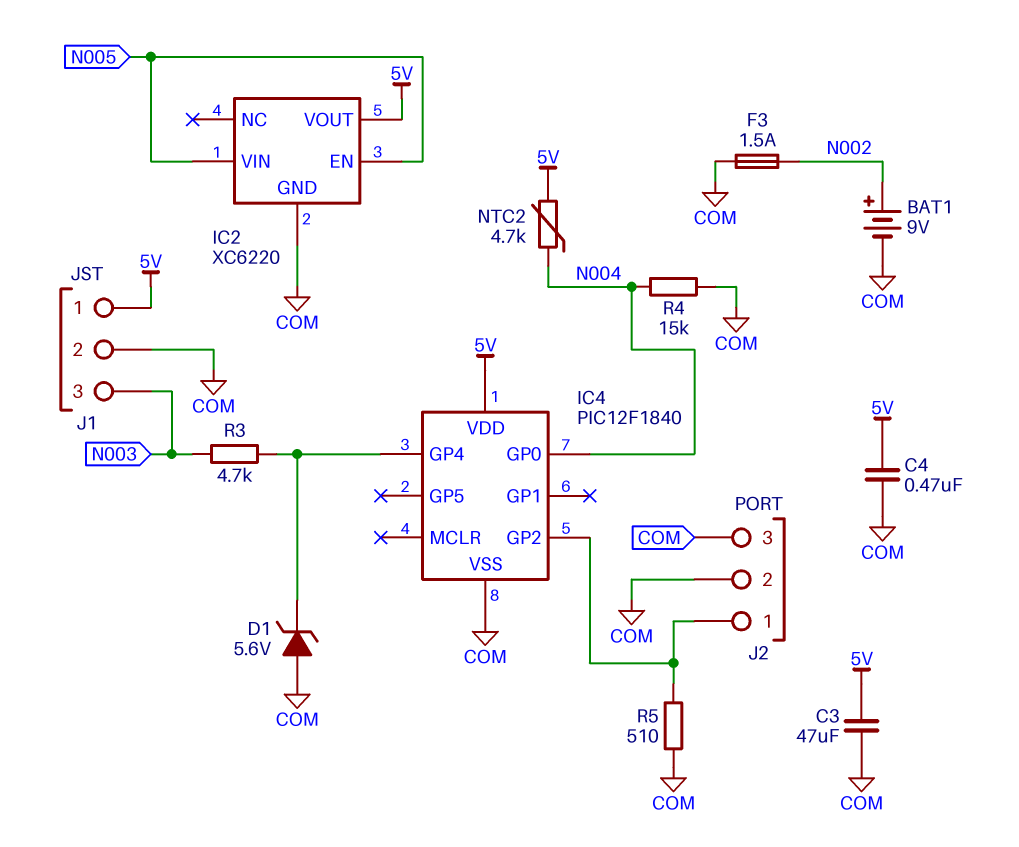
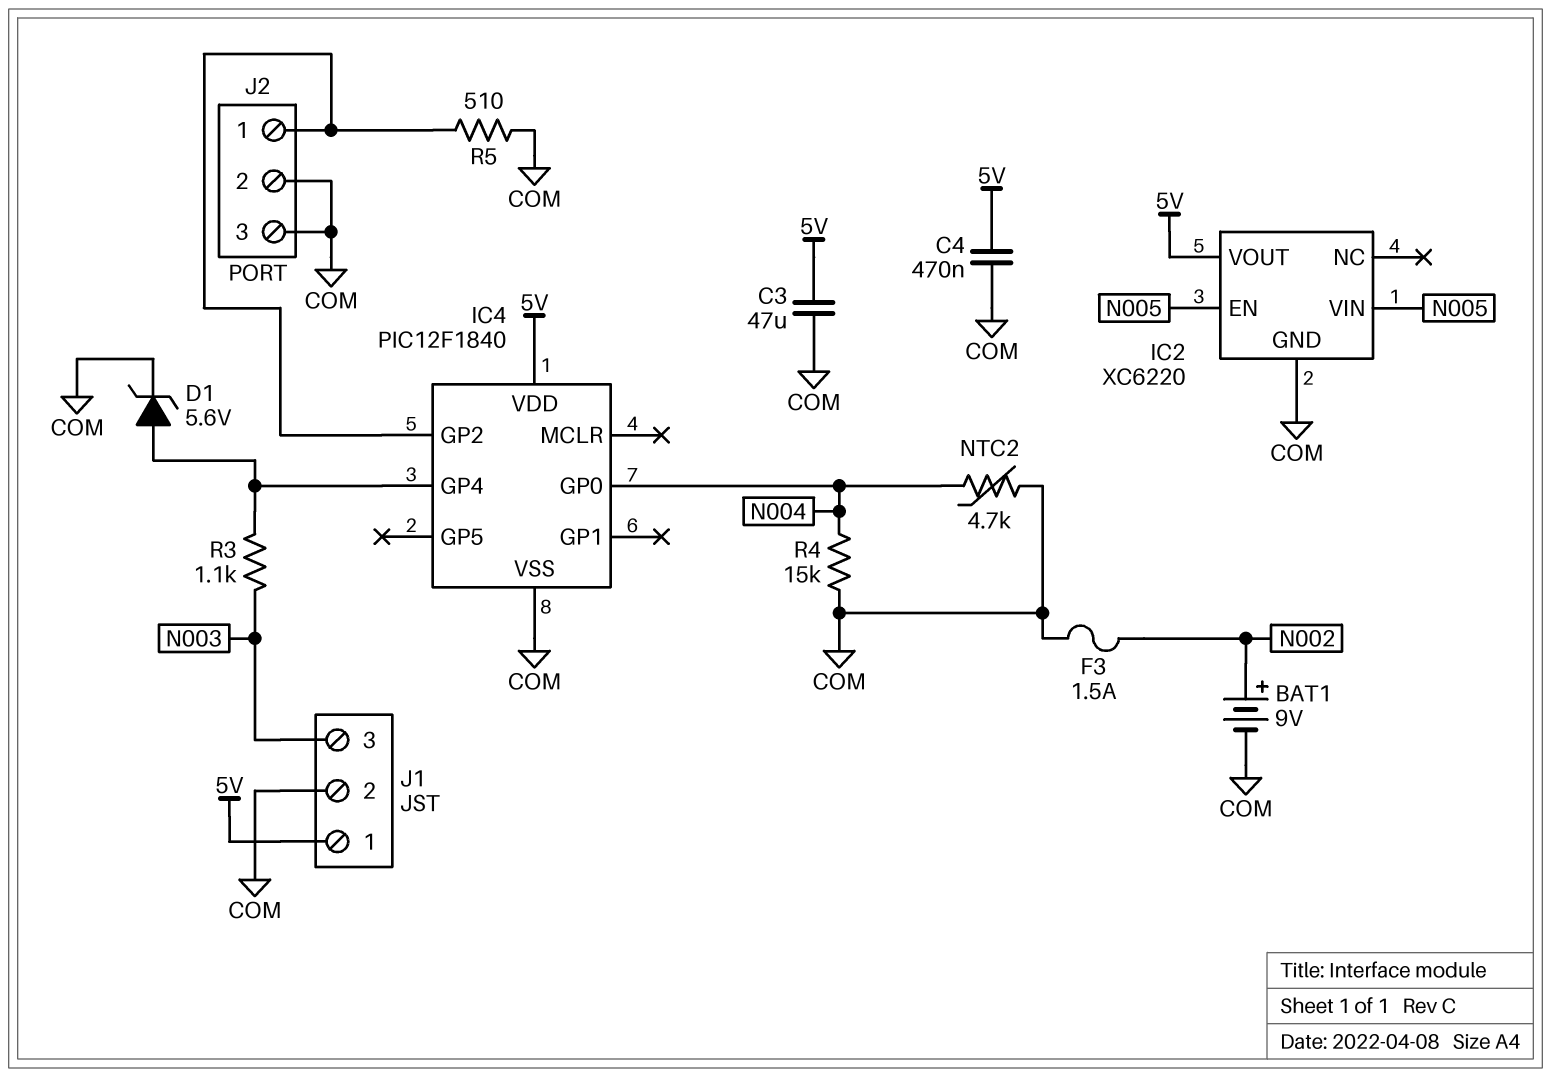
D1: zener 5.6V (A COM, K IC4/GP4) -> zener 5.6V (A IC4/GP4, K COM)
NTC2: 4.7k (5V, N004) -> 4.7k (COM, N004)
R3: 4.7k (IC4/GP4, N003) -> 1.1k (IC4/GP4, N003)

